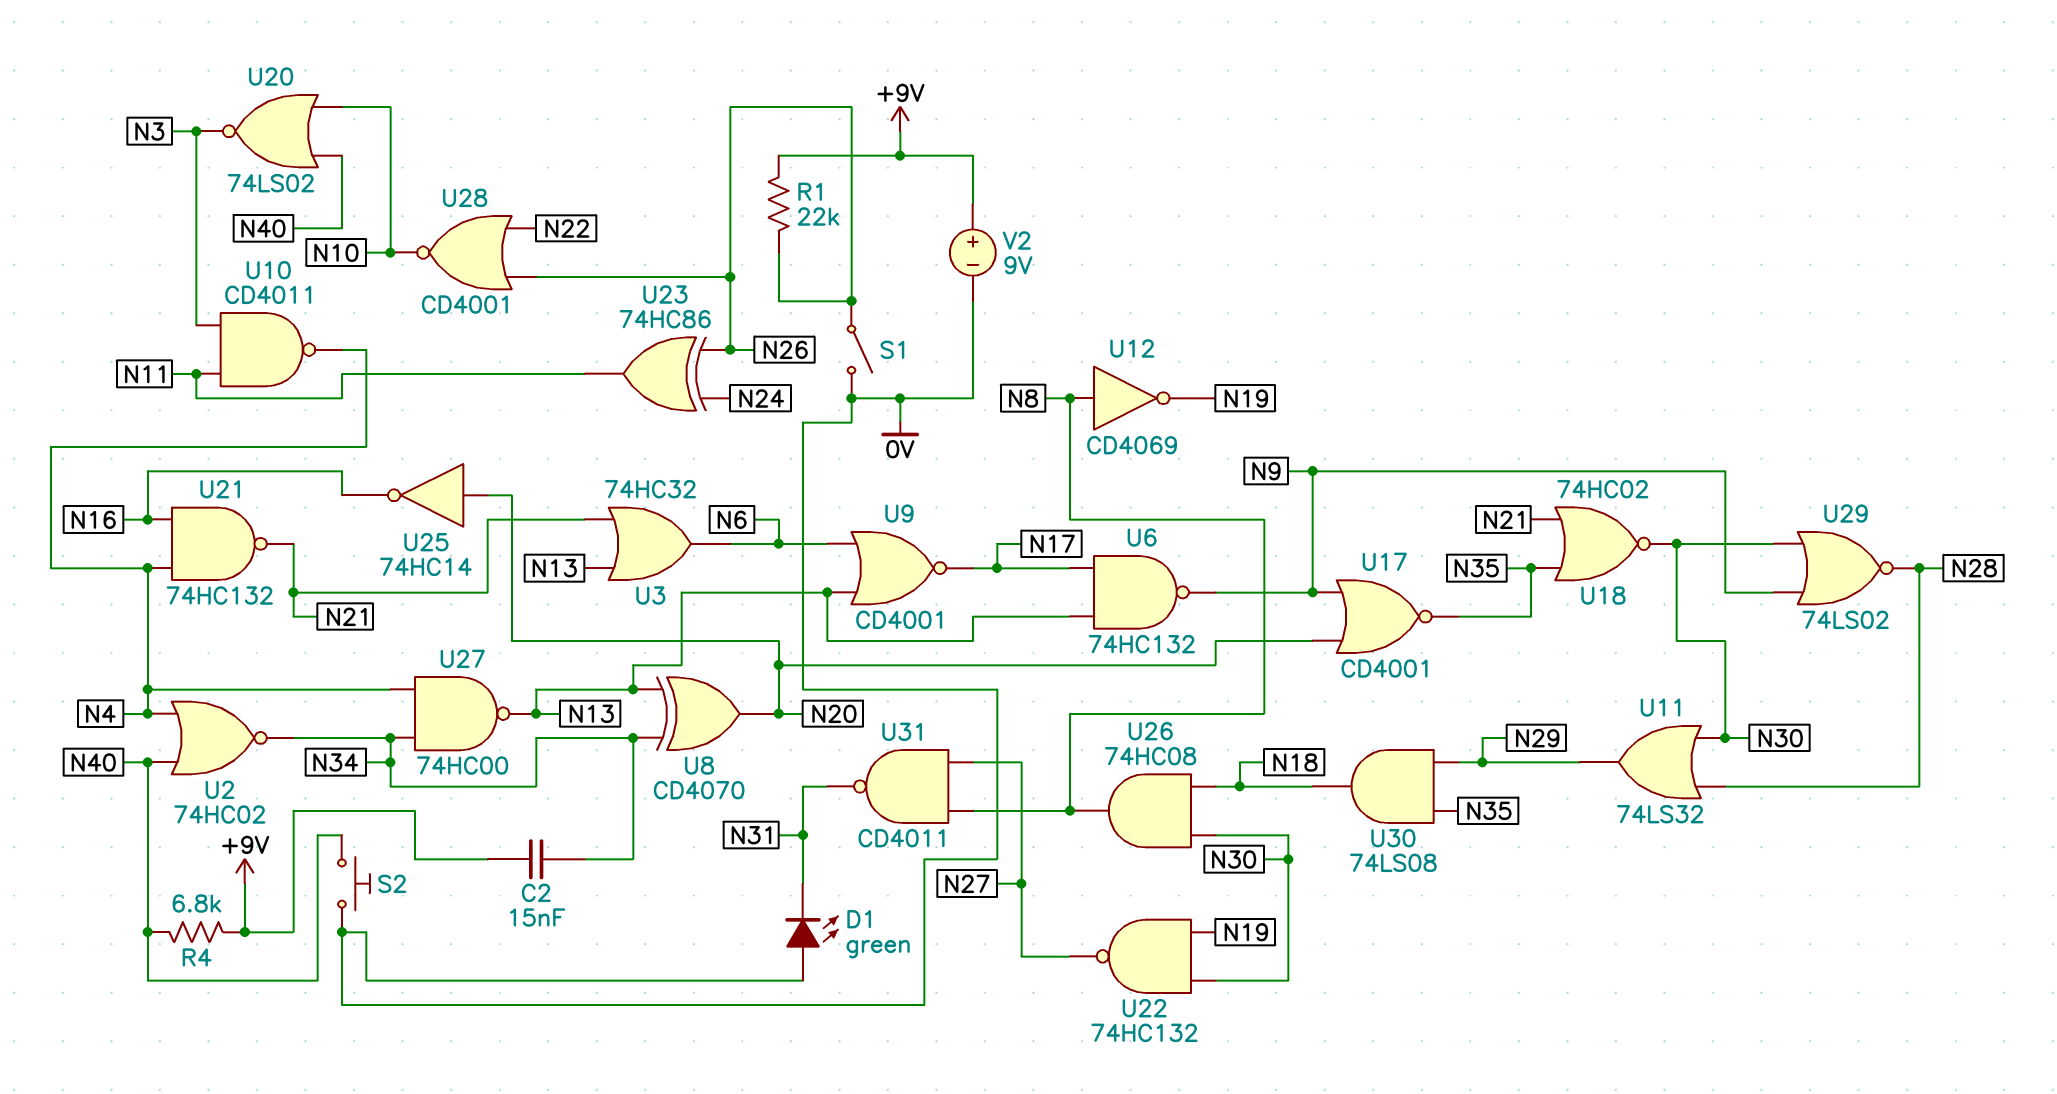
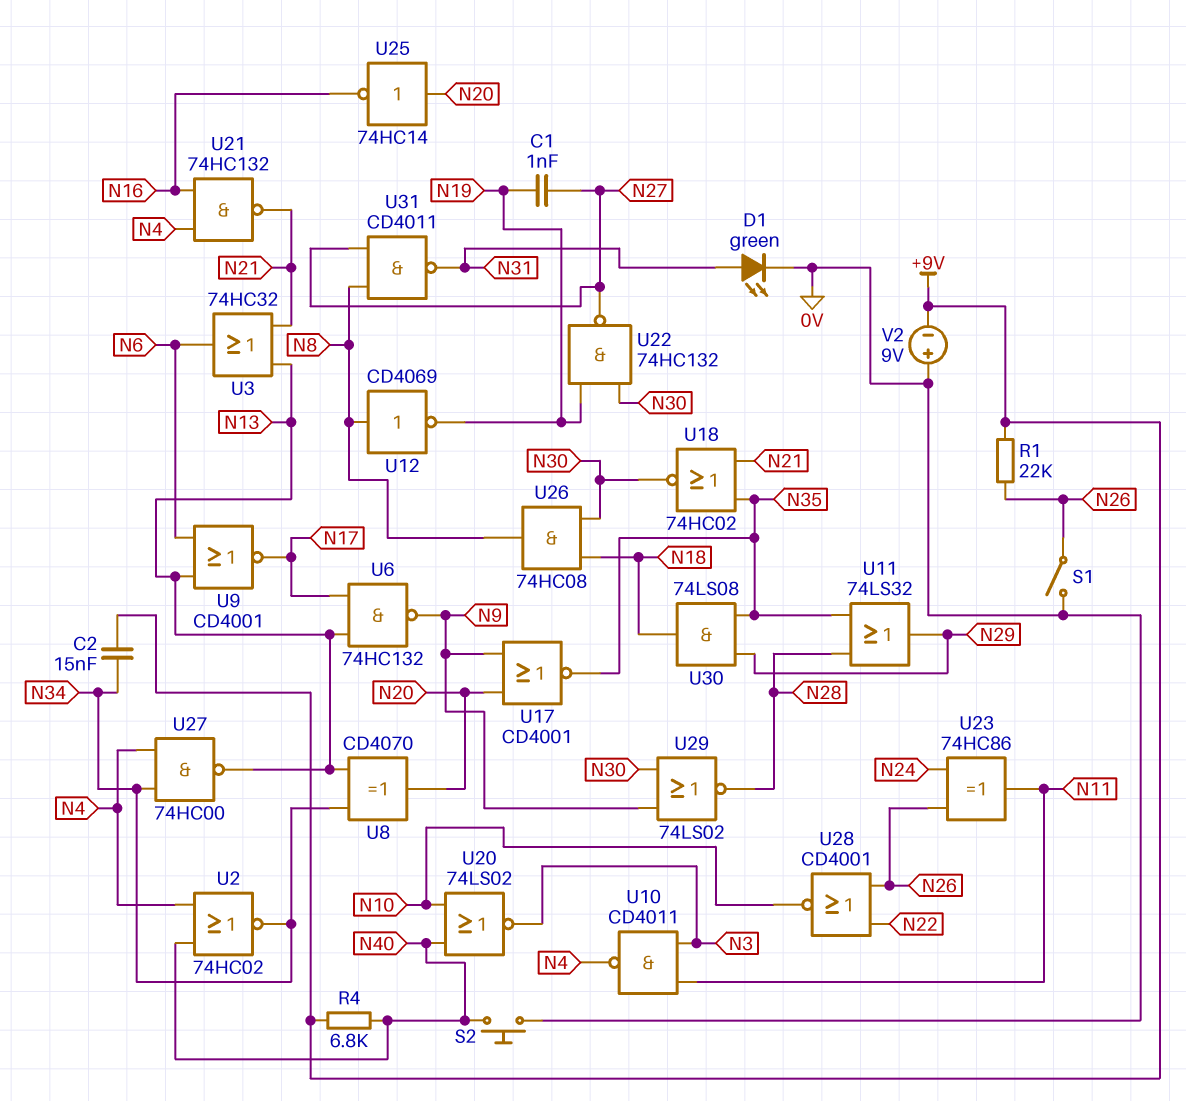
C1: none -> 1nF (N19, N27)
D1: LED green (A 0V, K N31) -> LED green (A N31, K 0V)
U11: OR 74LS32 (in N28, in N30, out N29) -> OR 74LS32 (in N28, in N35, out N29)
V2: 9V (plus +9V, minus 0V) -> 9V (plus 0V, minus +9V)

